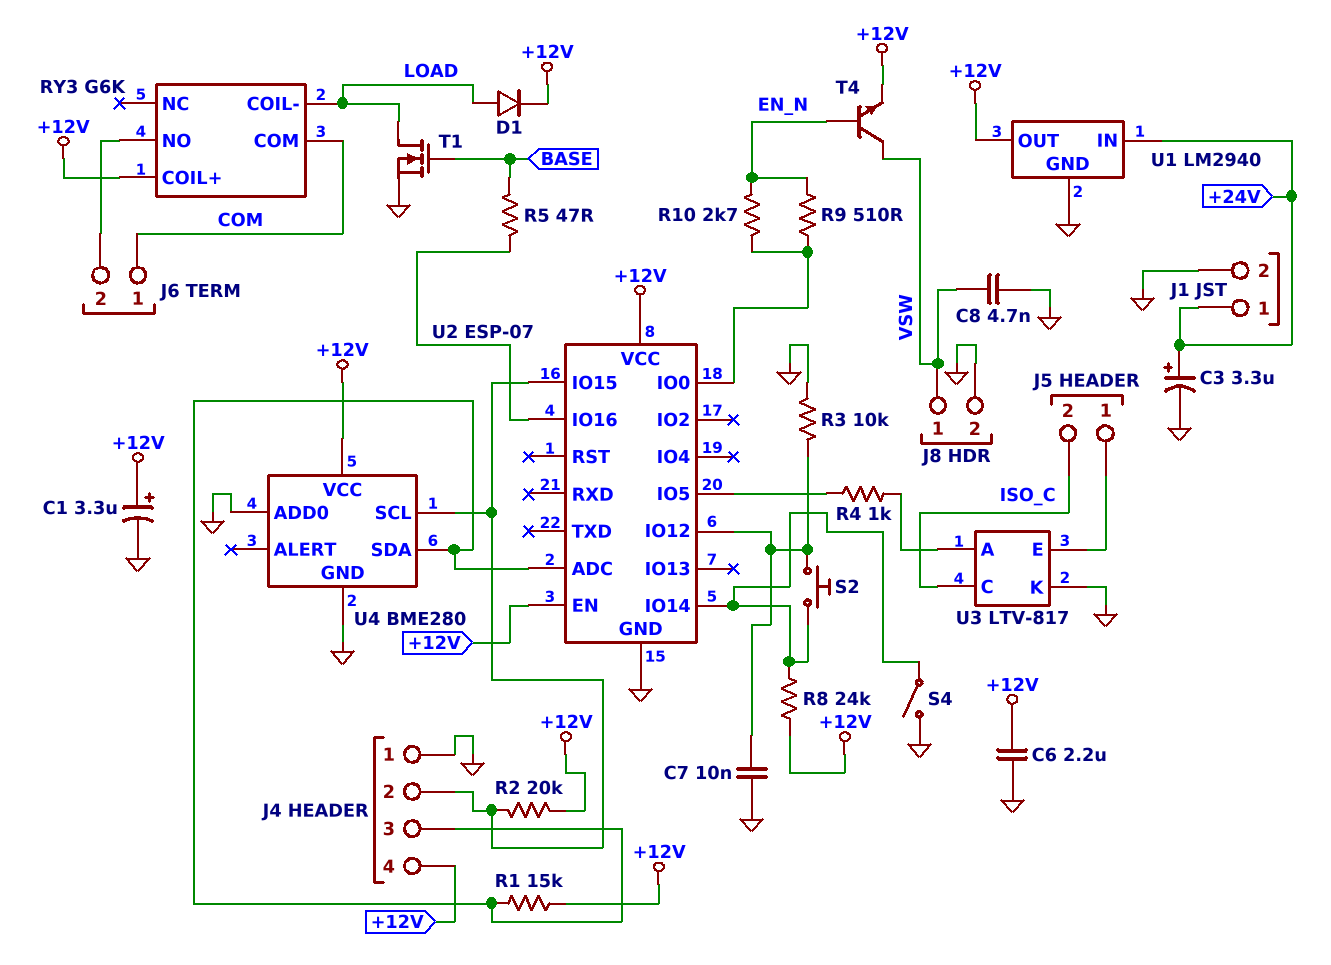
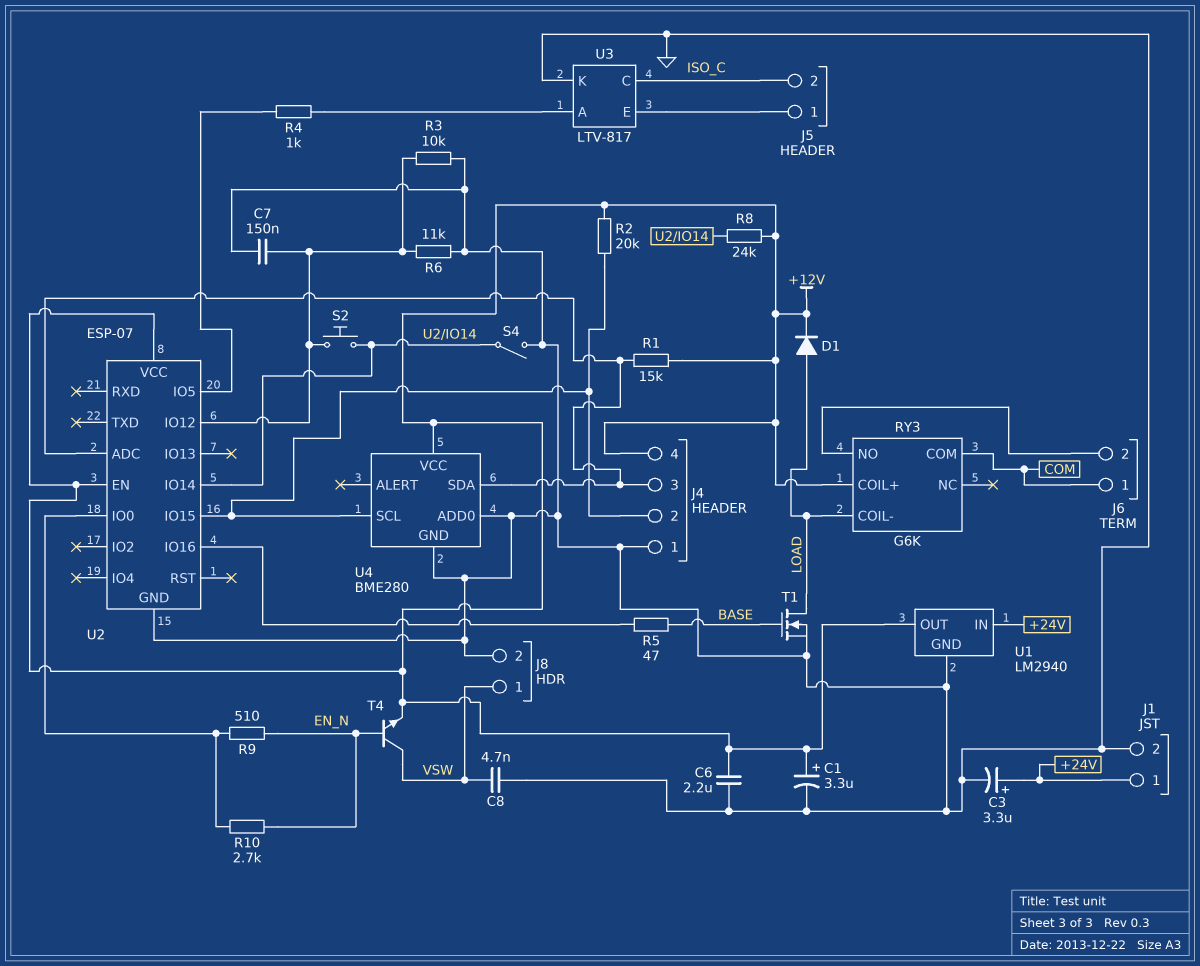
C7: 10nF (GND, U2/IO12) -> 150nF (GND, U2/IO12)
R6: none -> 11k (GND, U2/IO12)

